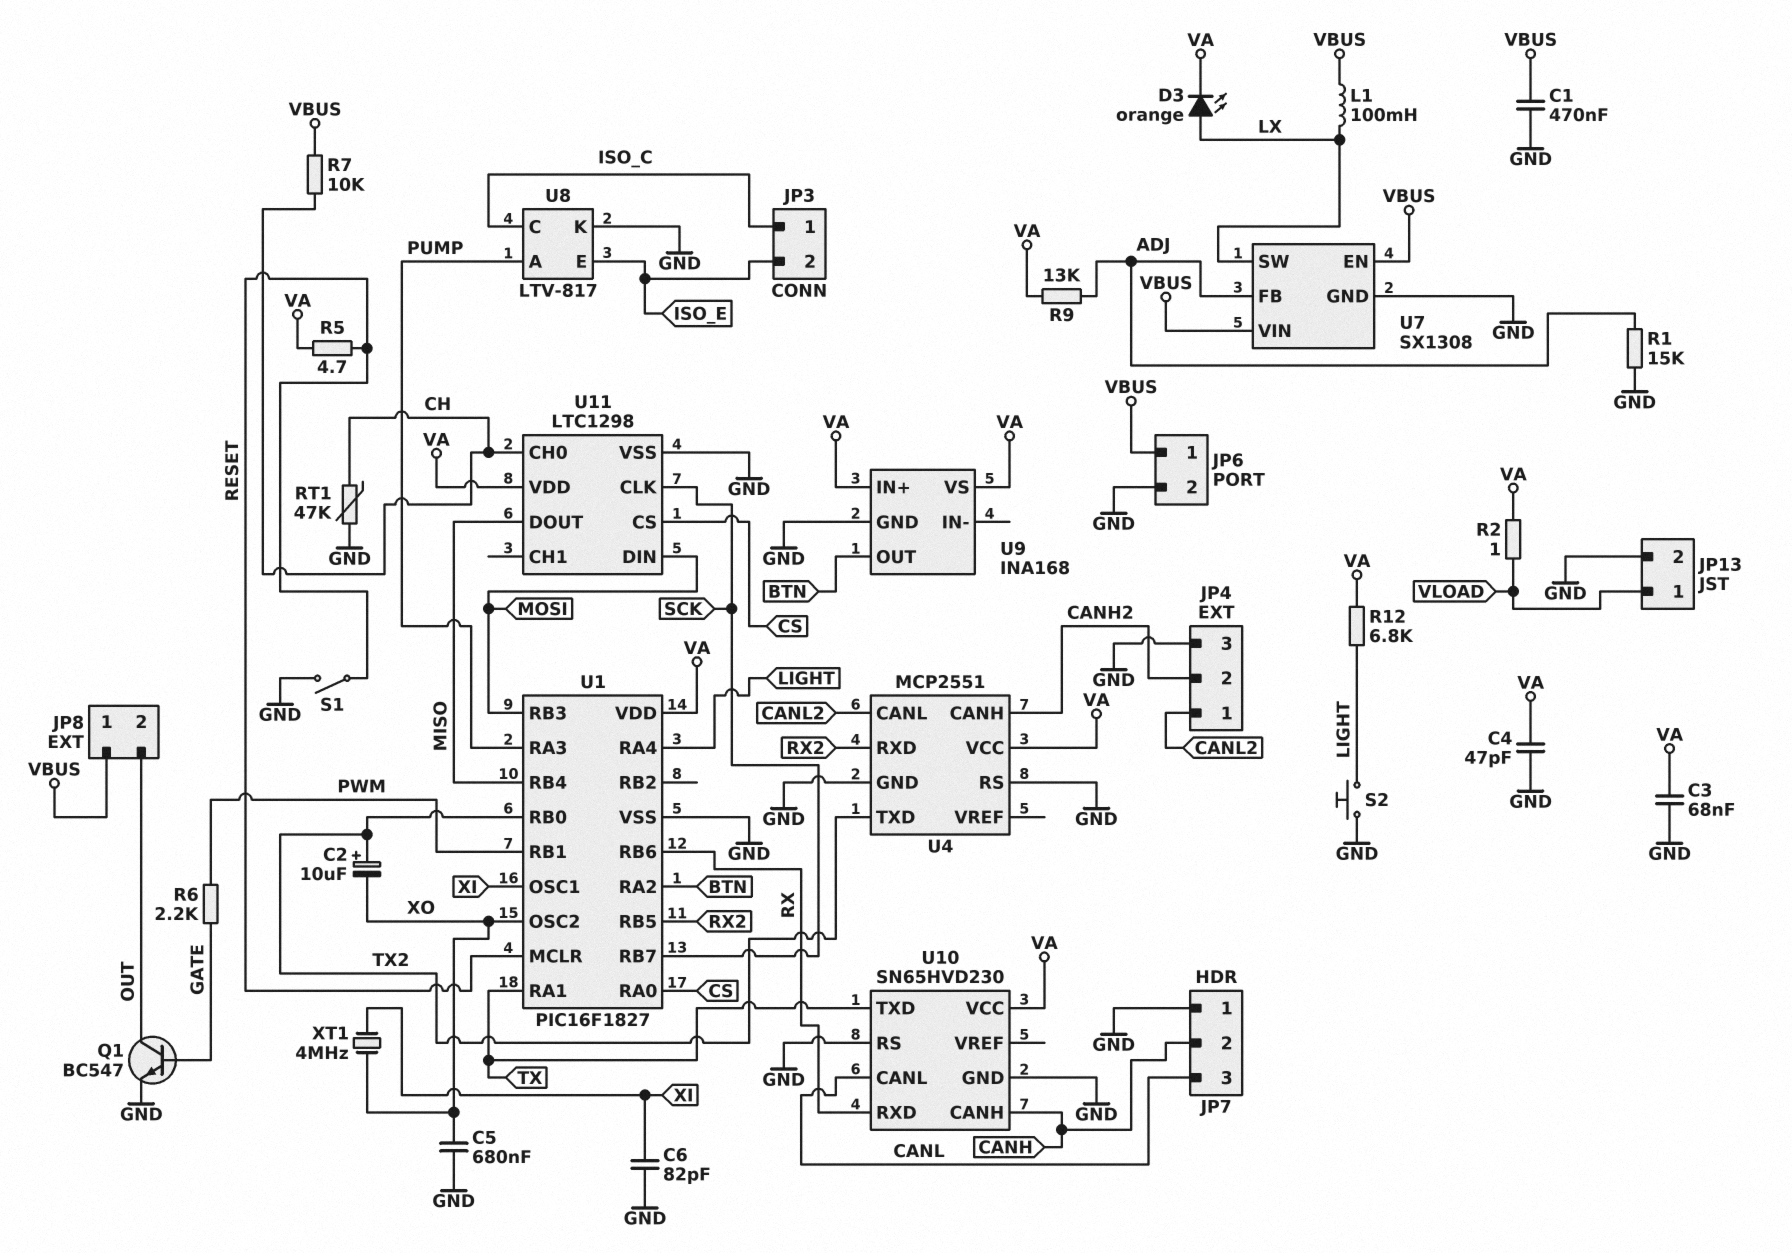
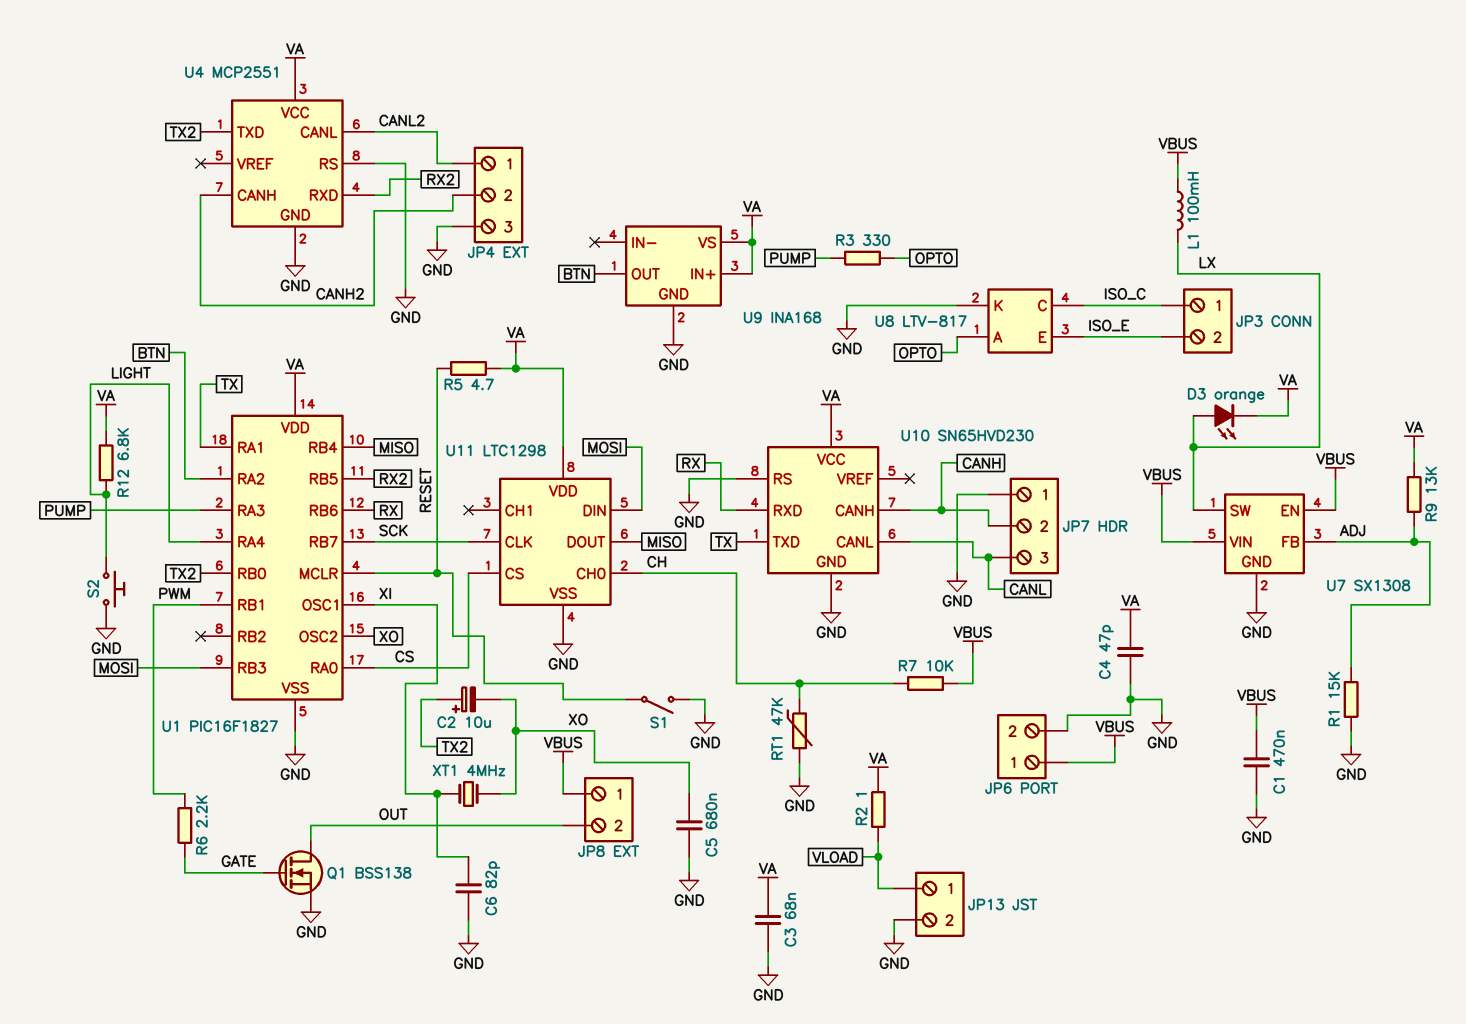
Q1: NPN BC547 (B GATE, C OUT, E GND) -> NMOS BSS138 (G GATE, D OUT, S GND)
R3: none -> 330 (OPTO, PUMP)
U8 pin A: PUMP -> OPTO

